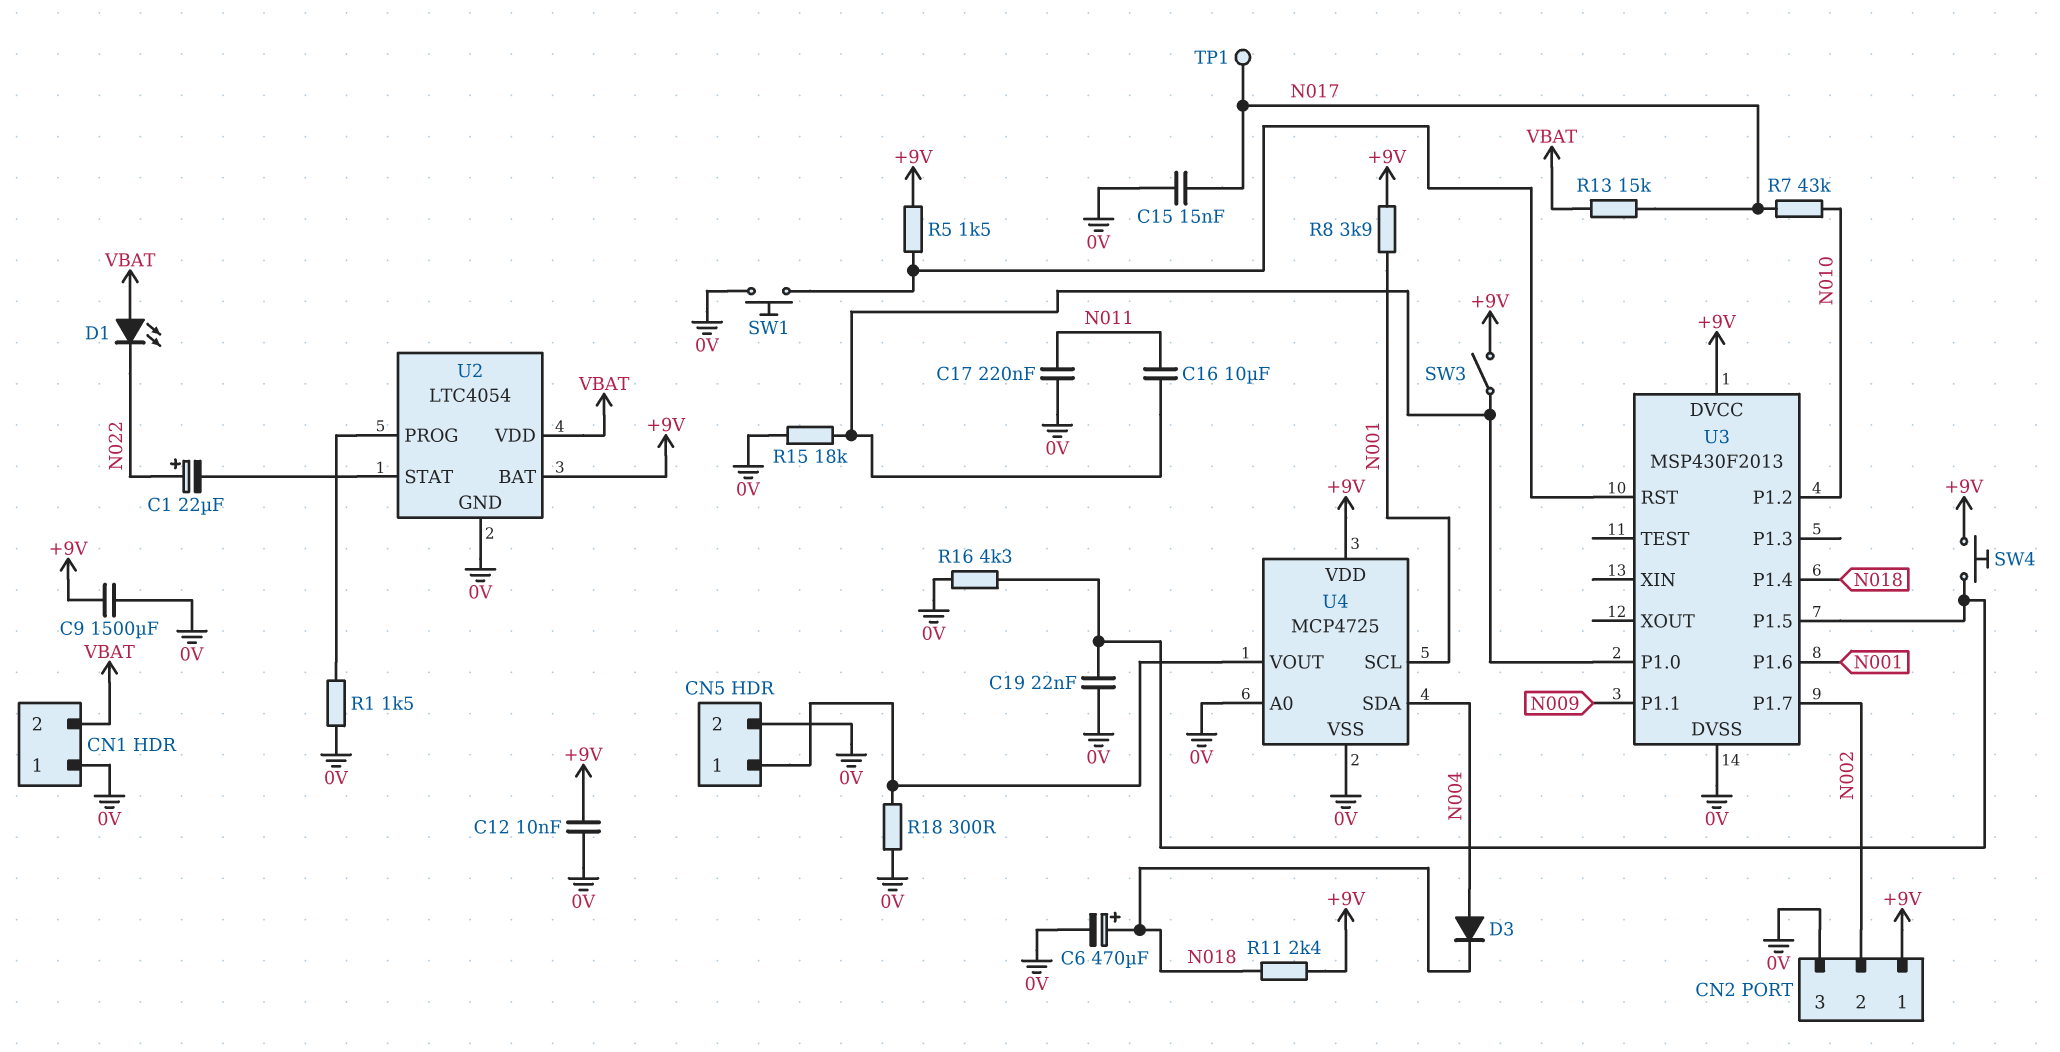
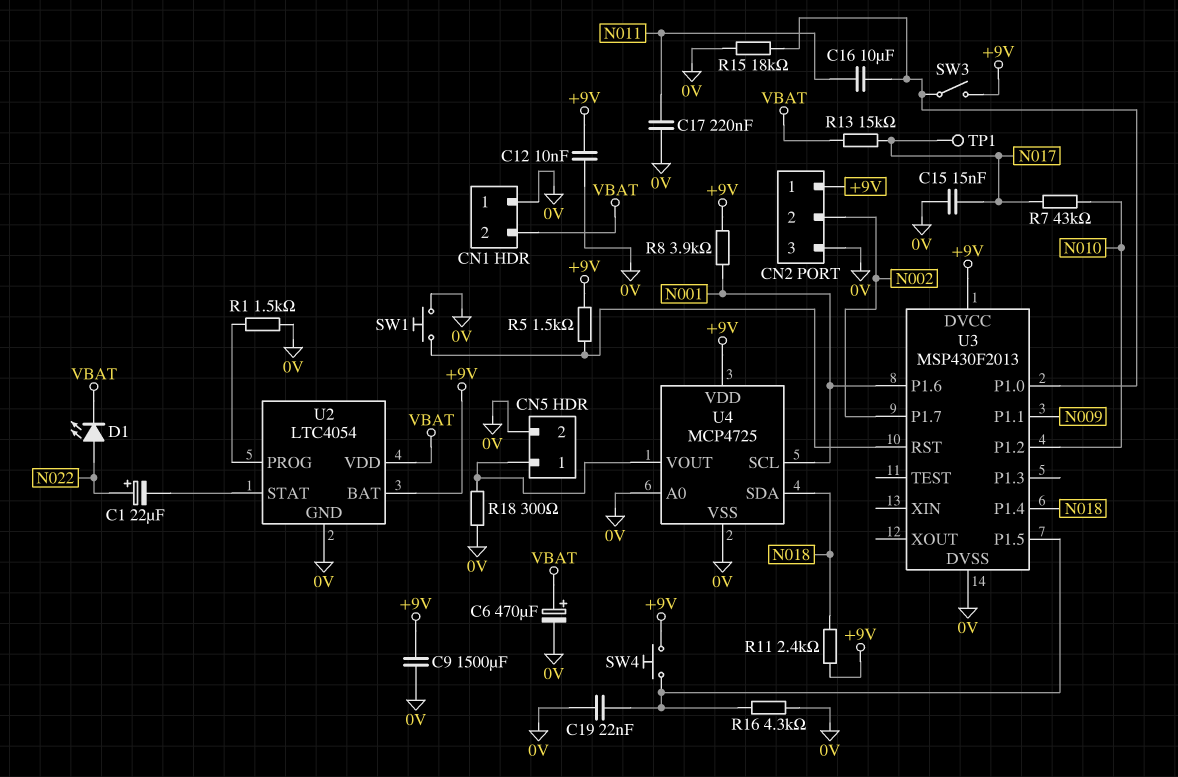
C6: 470uF (plus N018, minus 0V) -> 470uF (plus VBAT, minus 0V)
D1: LED (A VBAT, K N022) -> LED (A N022, K VBAT)
D3: diode (A N004, K N018) -> none
U4 pin SDA: N004 -> N018

